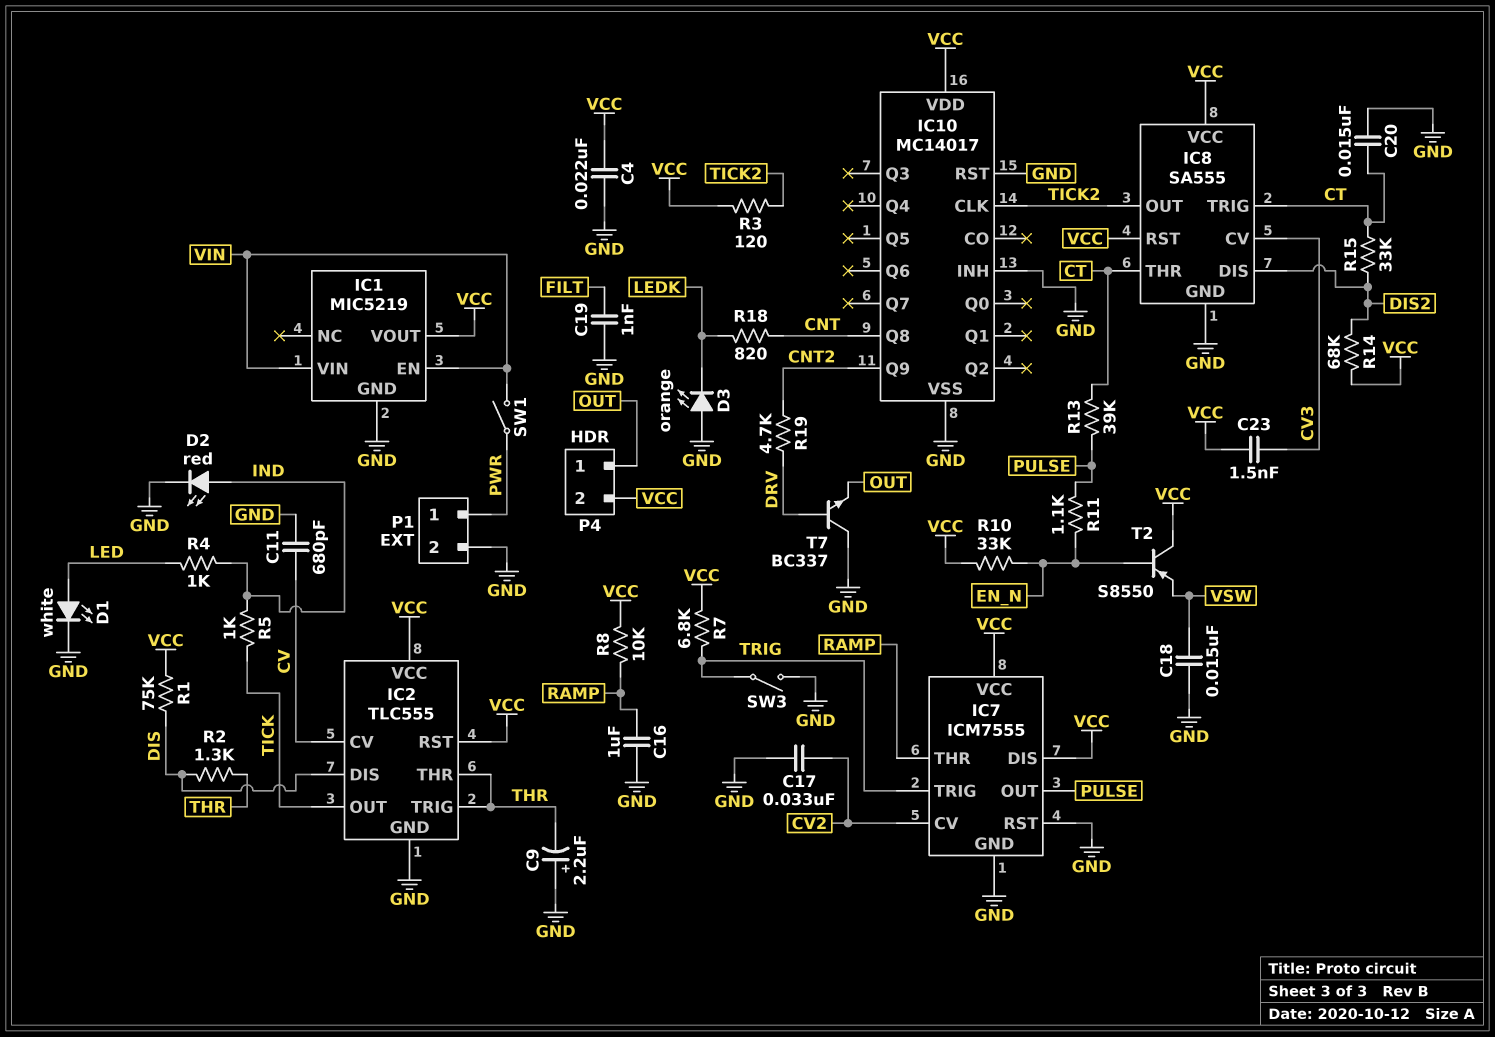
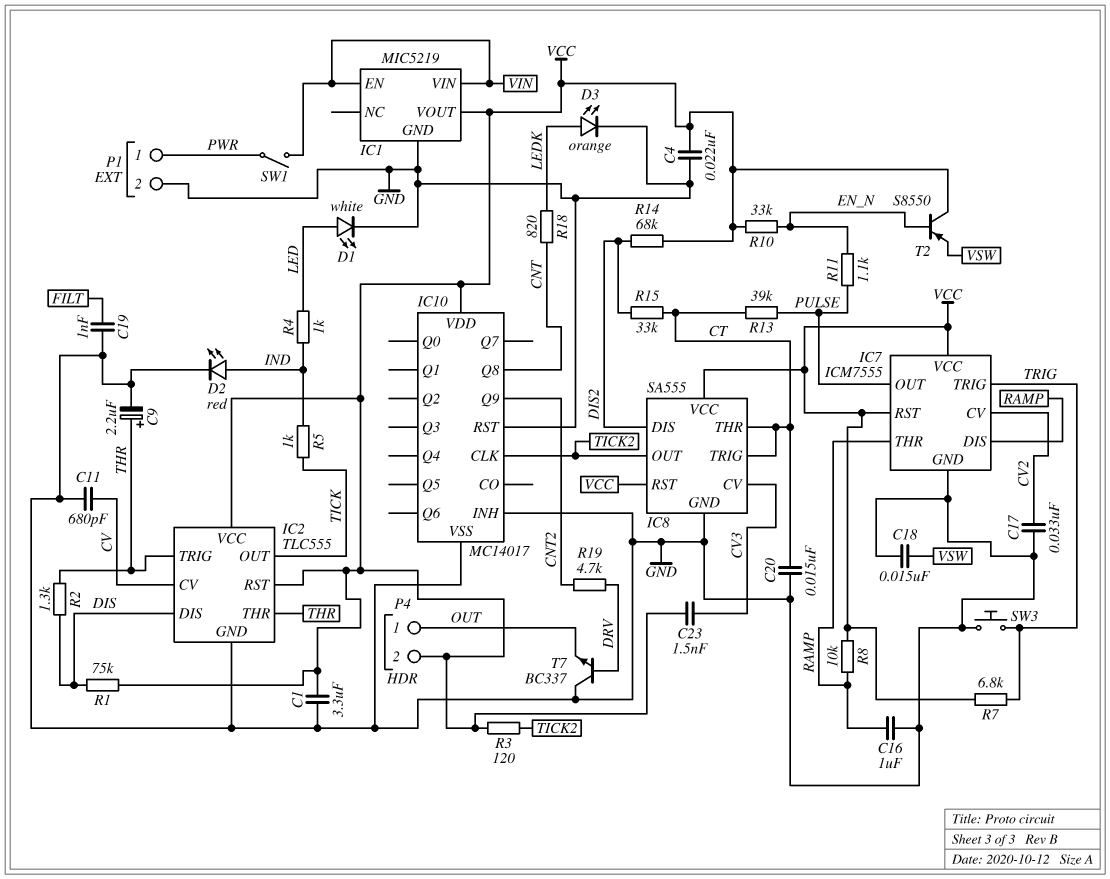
C1: none -> 3.3uF (GND, VCC)
C9: 2.2uF (plus GND, minus THR) -> 2.2uF (plus THR, minus GND)
D3: LED orange (A GND, K LEDK) -> LED orange (A LEDK, K GND)
IC7 pin DIS: VCC -> RAMP
IC7 pin RST: GND -> VCC
SW3: switch (GND, TRIG) -> button (GND, TRIG)

